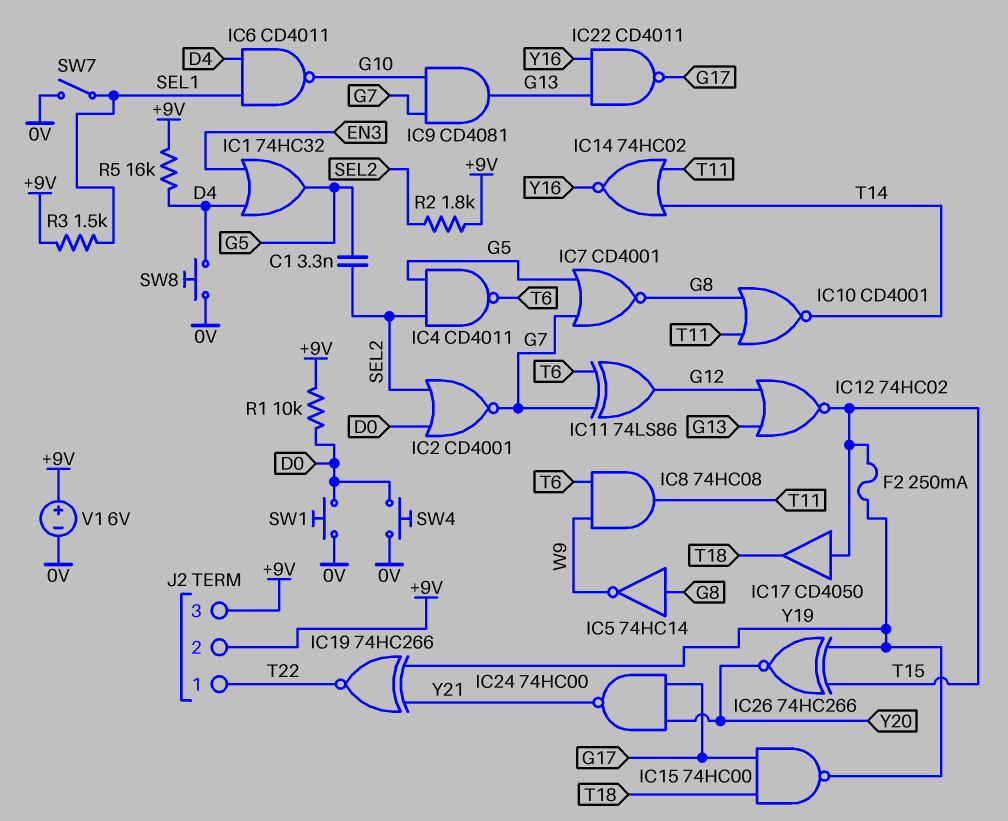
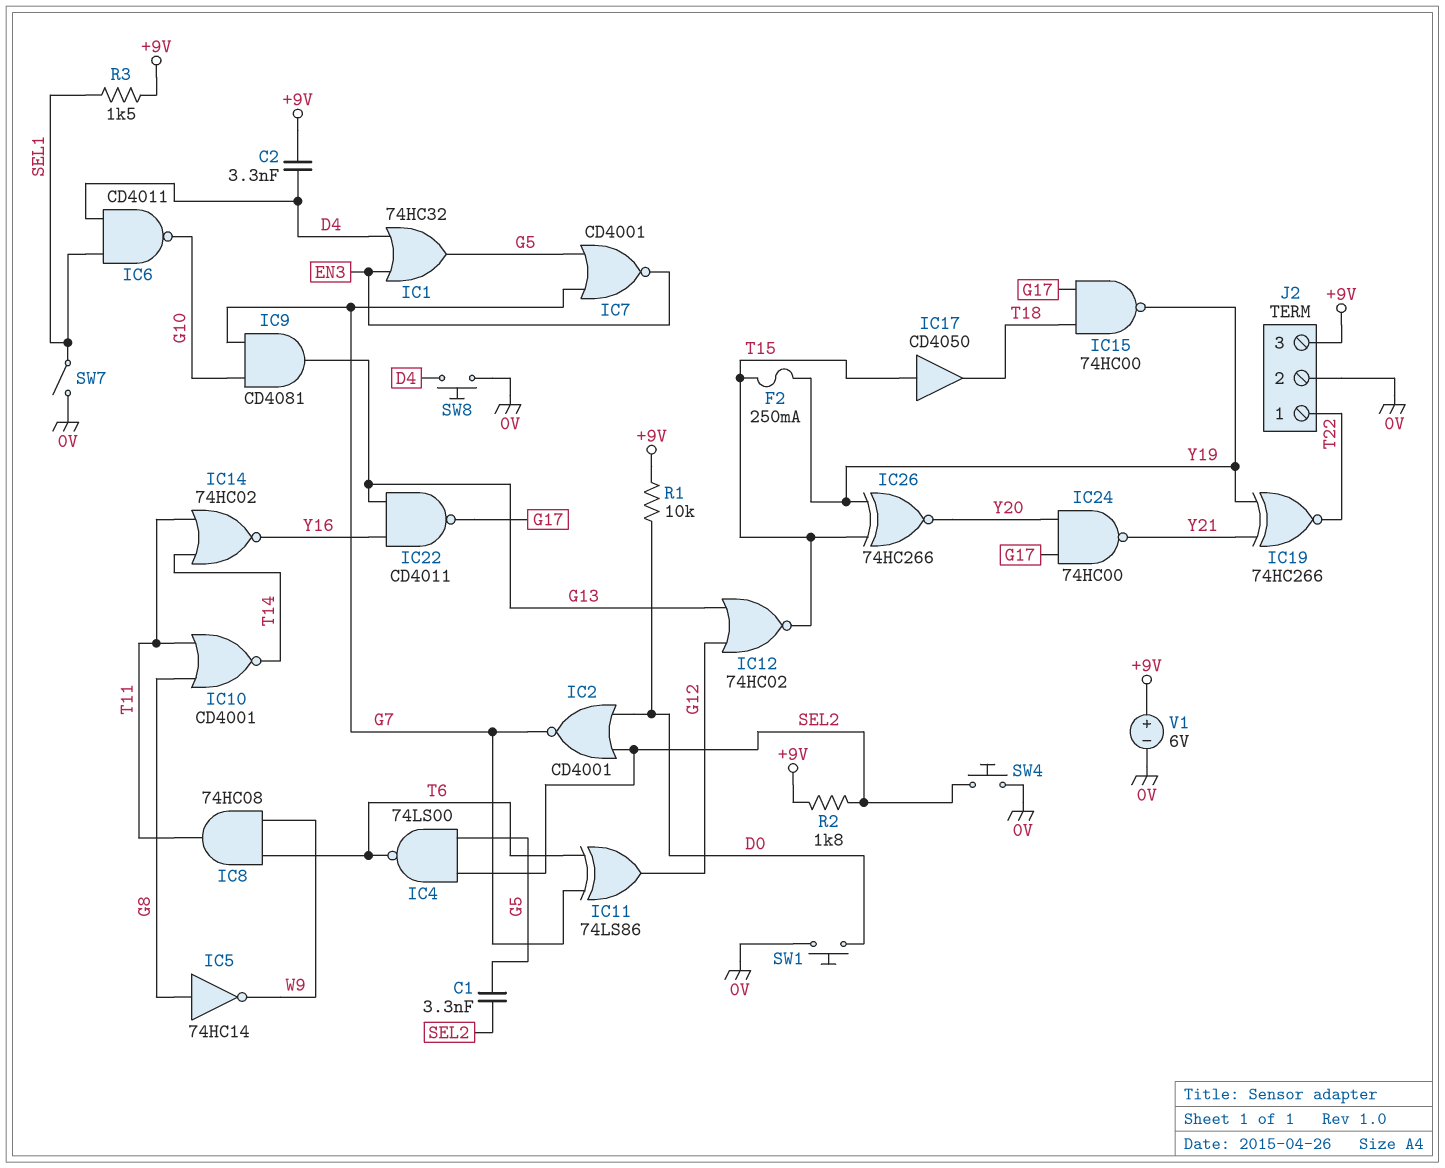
C2: none -> 3.3nF (+9V, D4)
IC4: NAND CD4011 (in G5, in SEL2, out T6) -> NAND 74LS00 (in G5, in SEL2, out T6)
IC7: NOR CD4001 (in G5, in G7, out G8) -> NOR CD4001 (in G5, in G7, out EN3)
J2 pin 2: +9V -> 0V
R5: 16k (+9V, D4) -> none
SW4: button (0V, D0) -> button (0V, SEL2)

